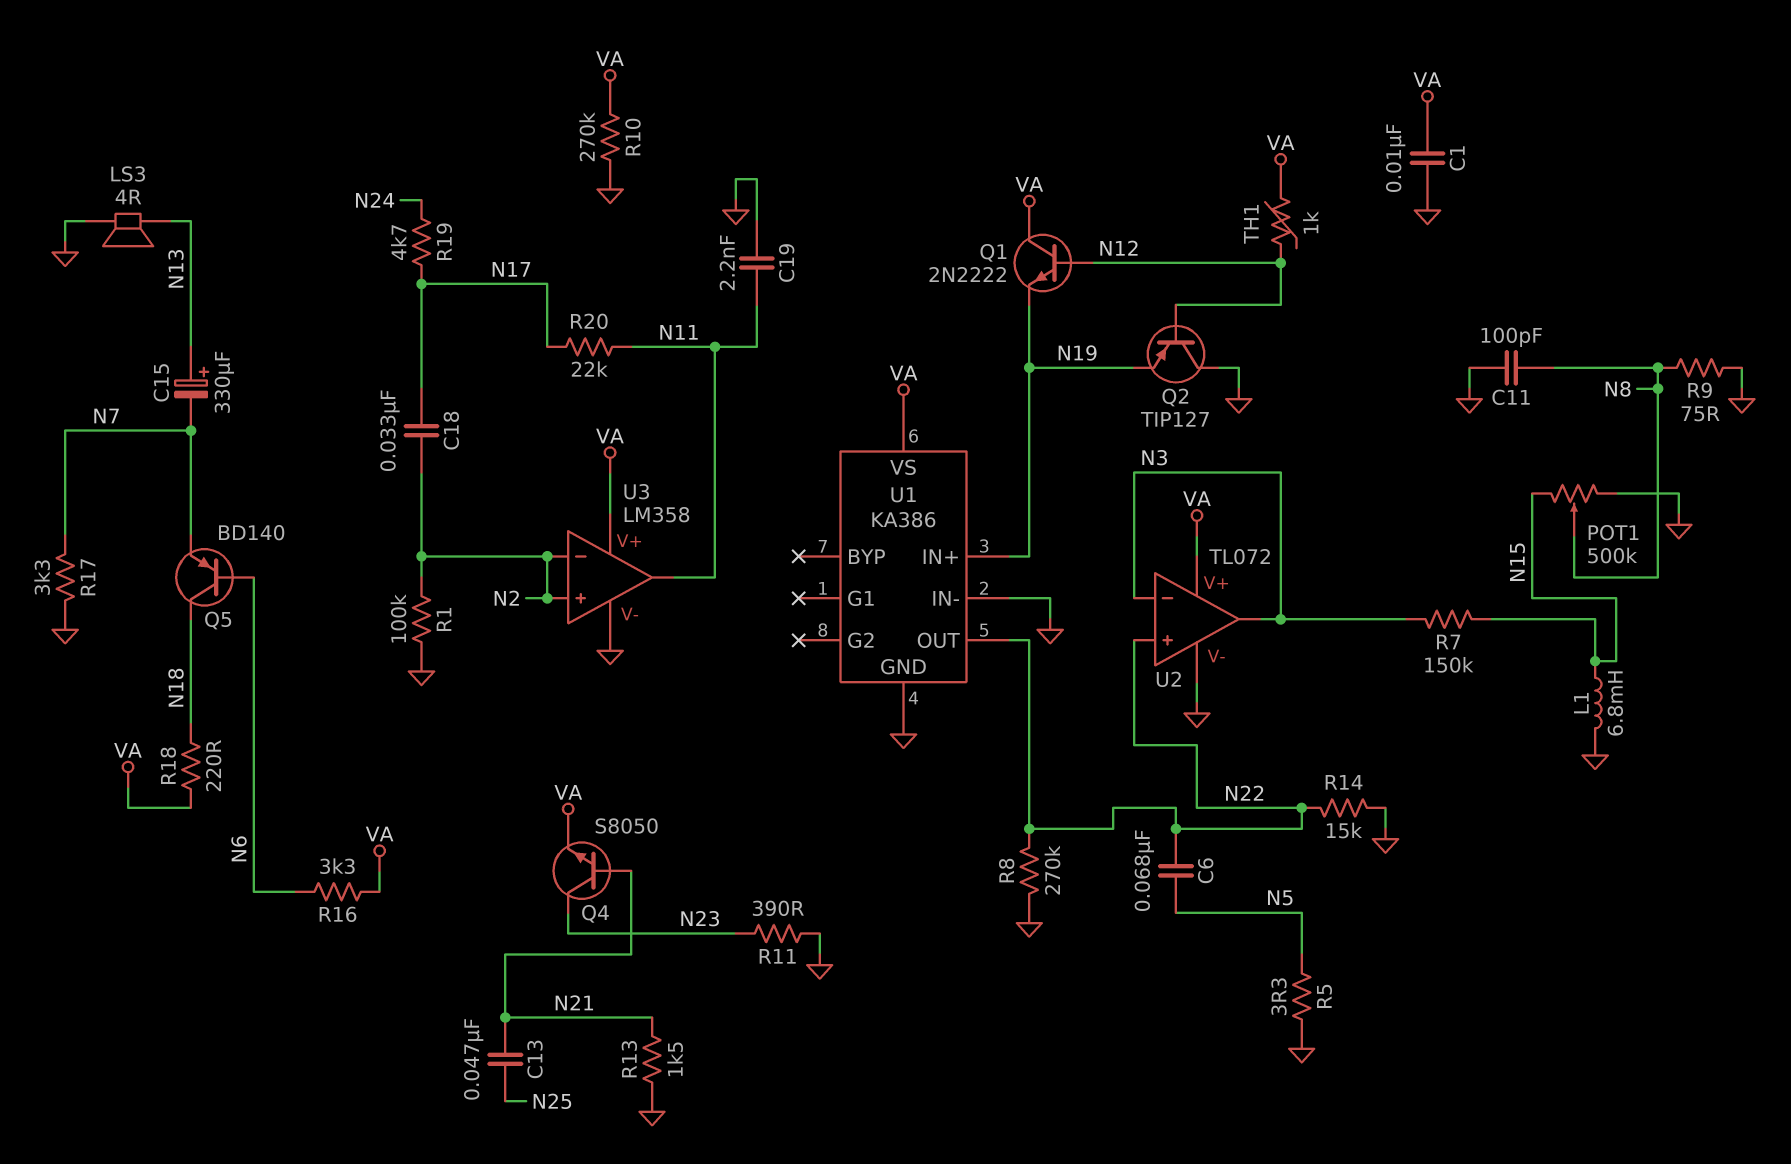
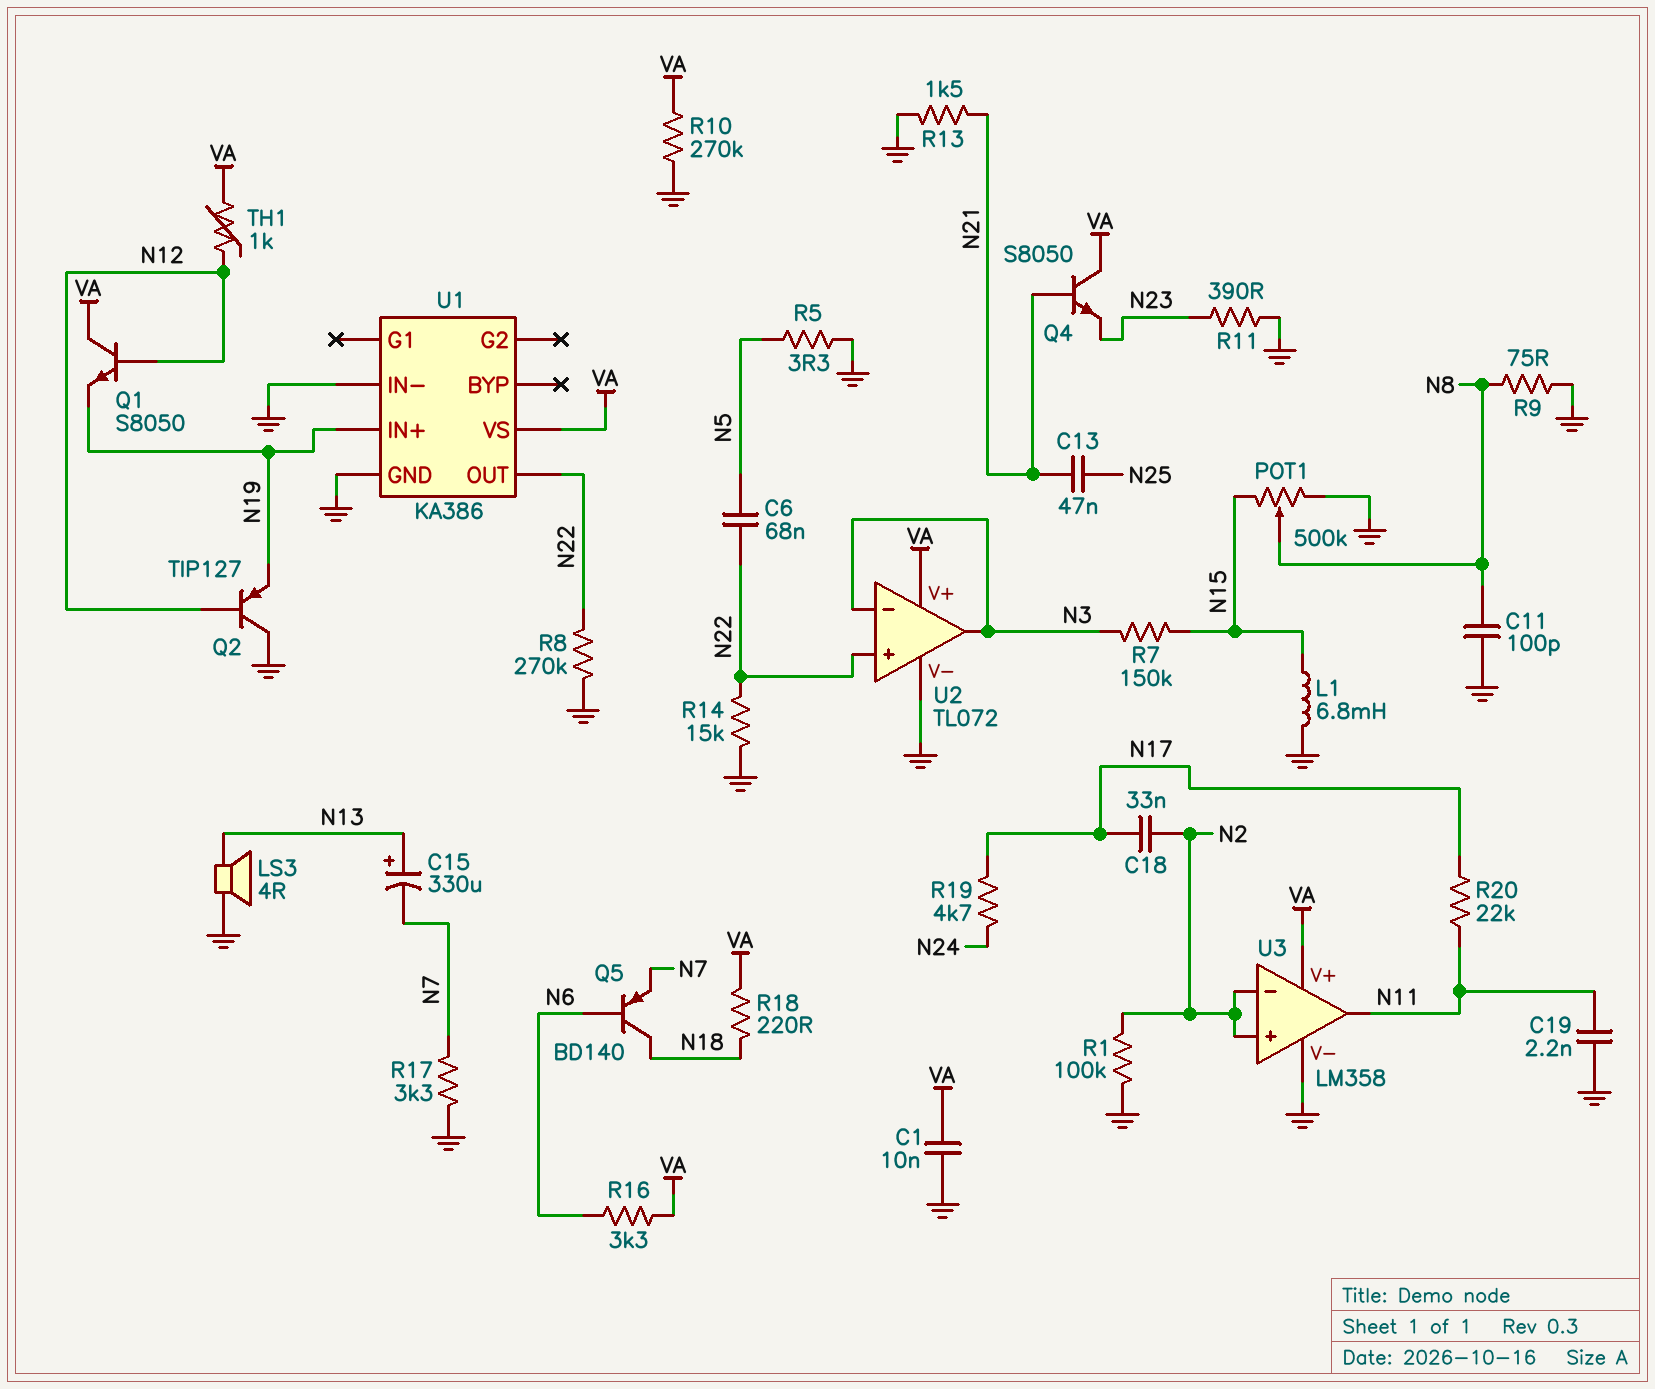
Q1: NPN 2N2222 (B N12, C VA, E N19) -> NPN S8050 (B N12, C VA, E N19)
Q4: NPN S8050 (B N21, C N23, E VA) -> NPN S8050 (B N21, C VA, E N23)

